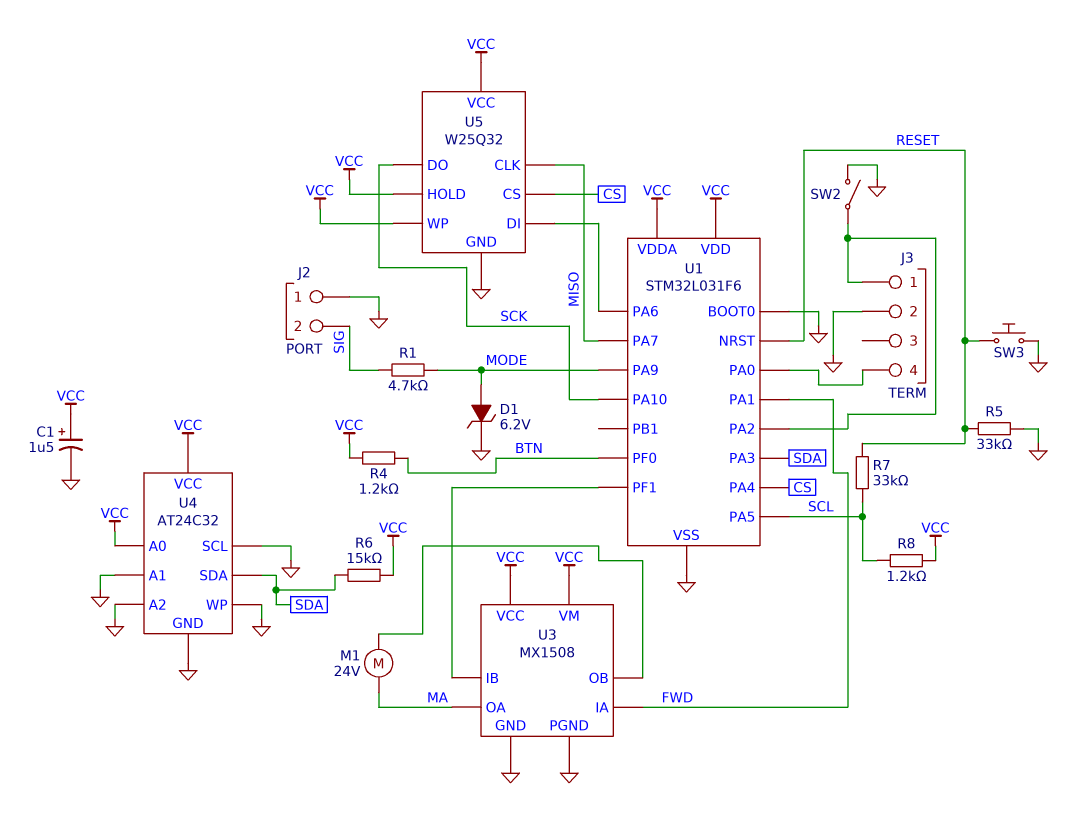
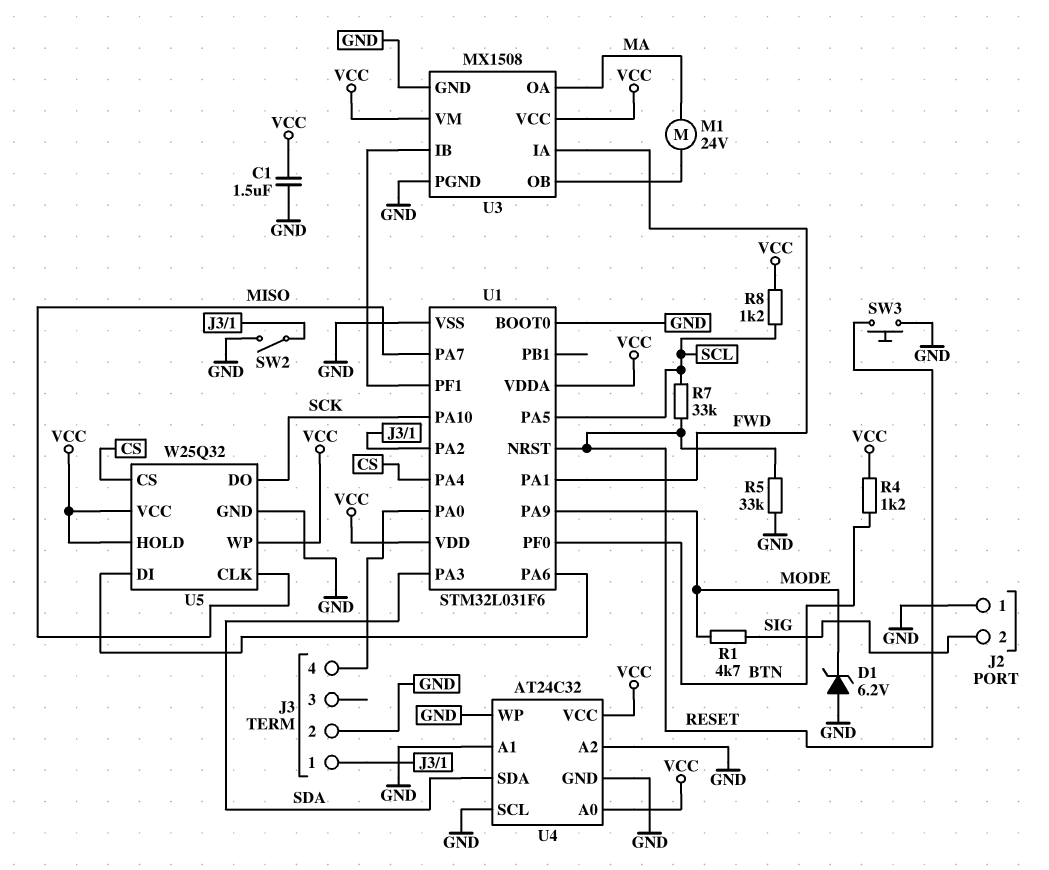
C1: 1.5uF (plus VCC, minus GND) -> 1.5uF (GND, VCC)
D1: zener 6.2V (A MODE, K GND) -> zener 6.2V (A GND, K MODE)
R6: 15k (SDA, VCC) -> none

